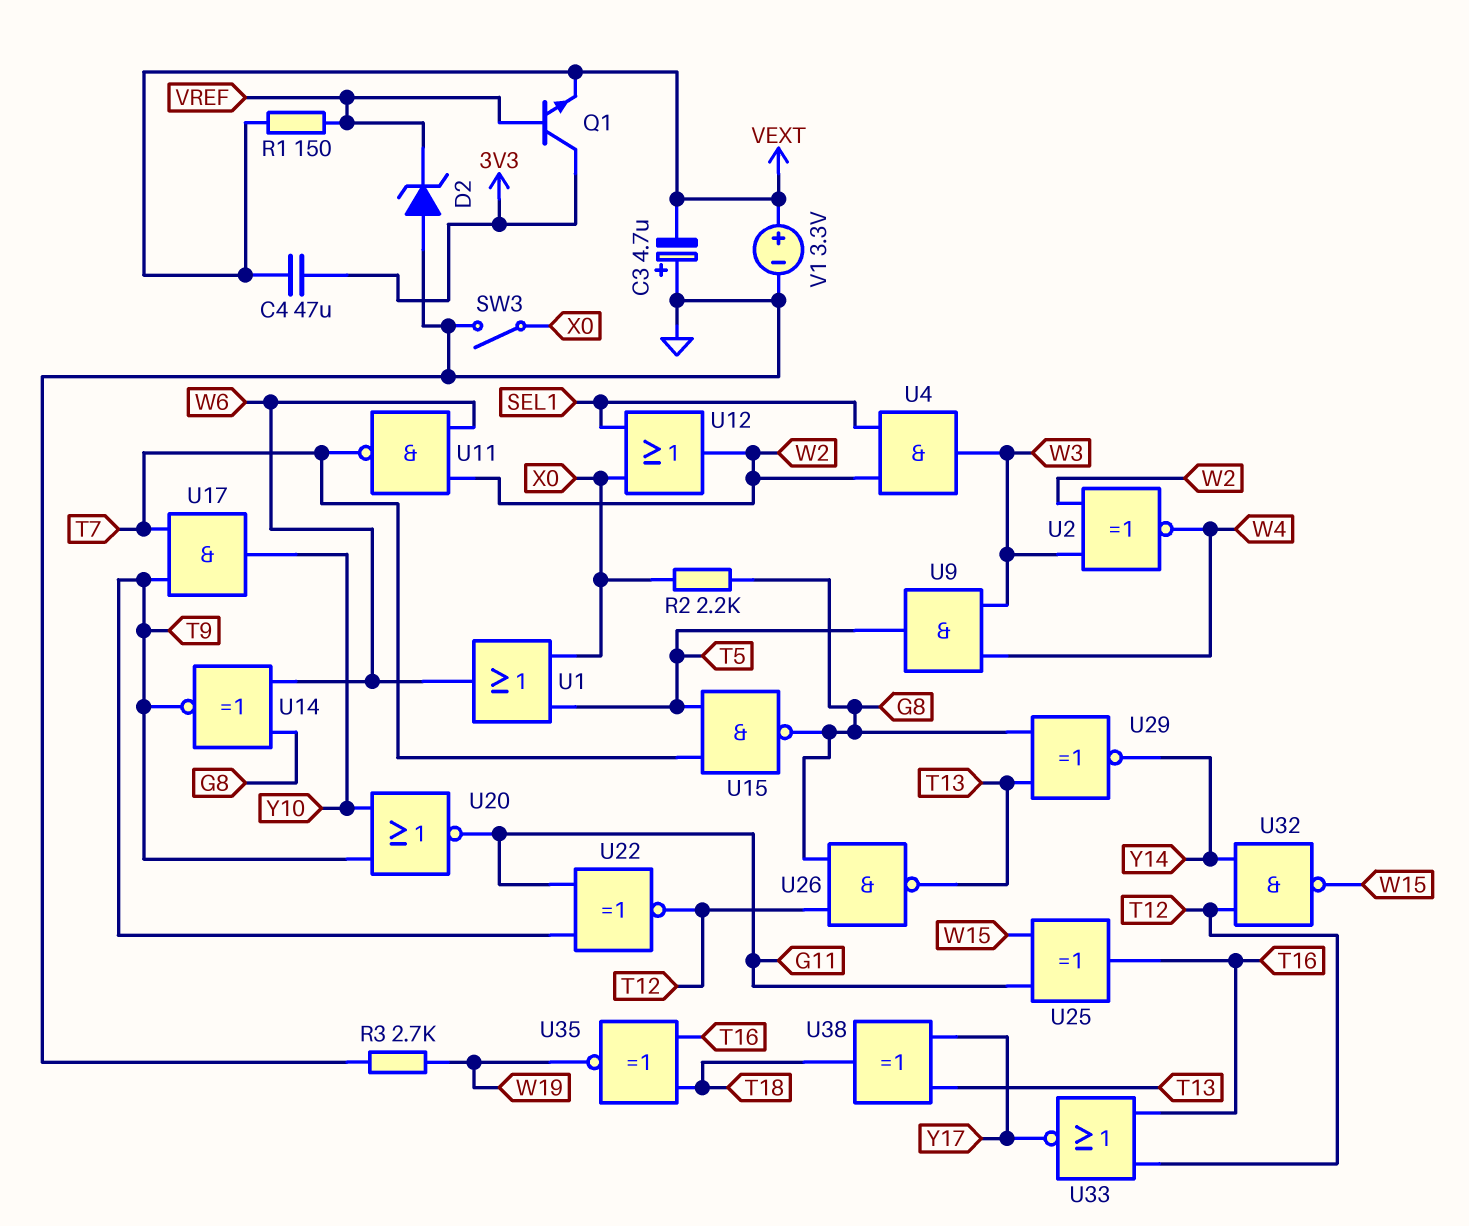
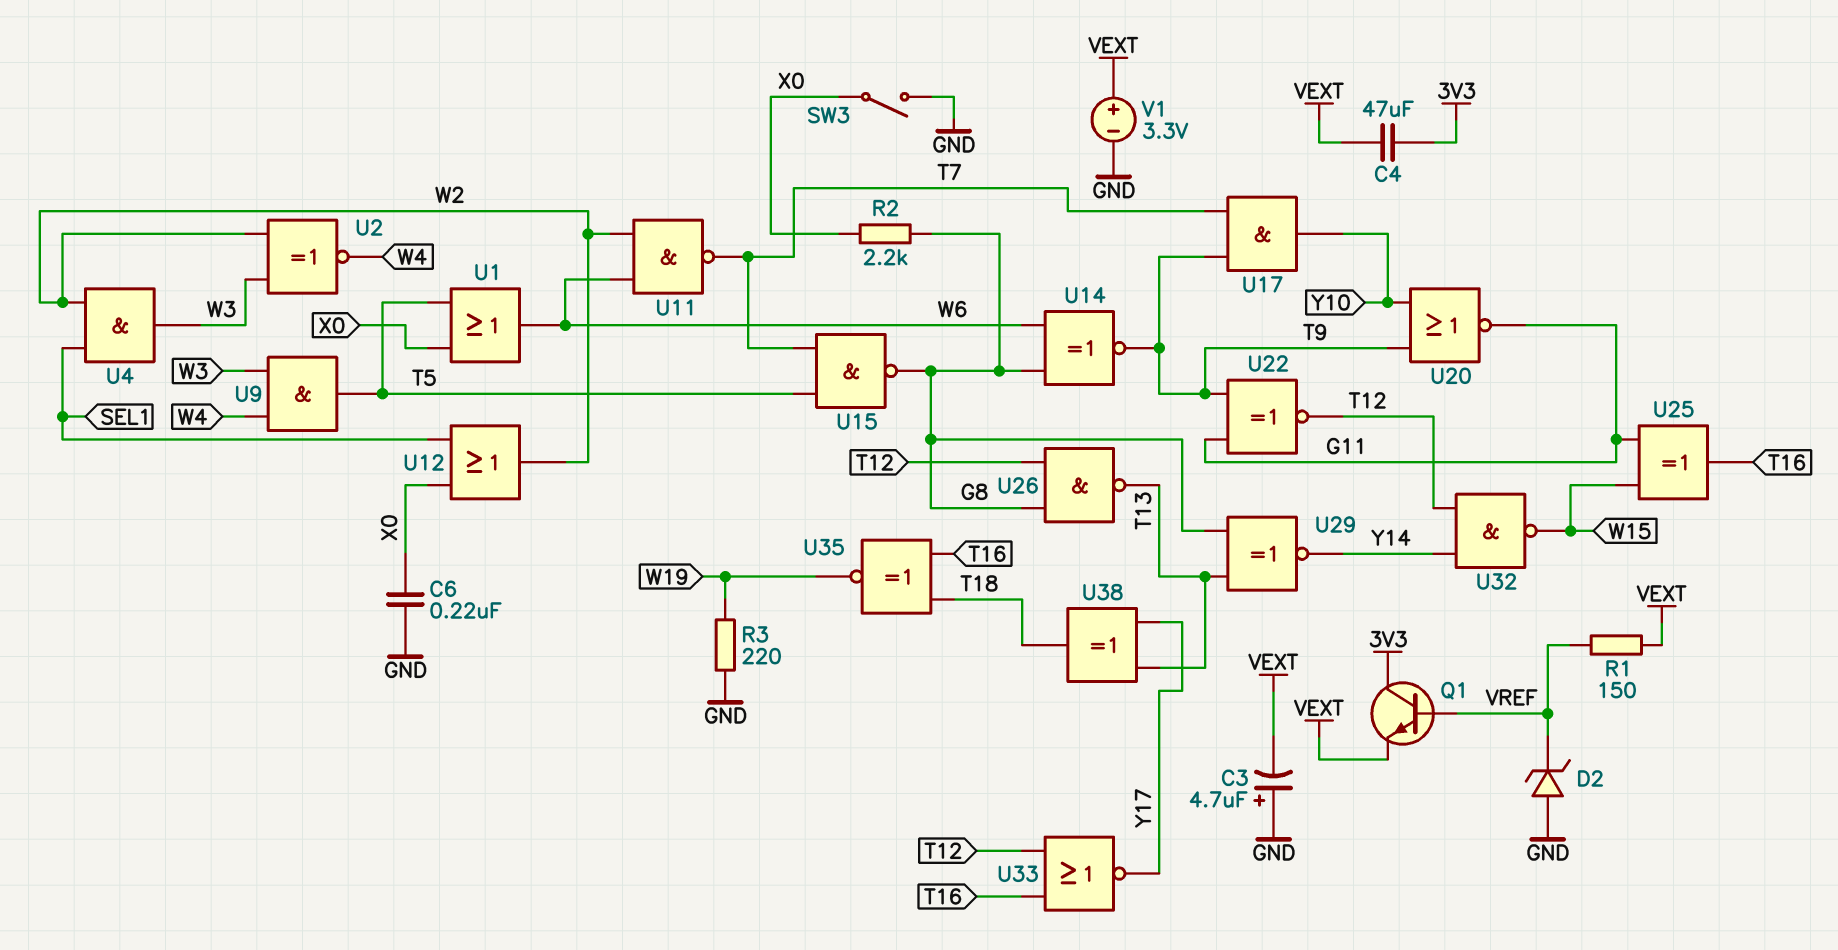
C6: none -> 220nF (GND, X0)
R3: 2.7k (GND, W19) -> 220 (GND, W19)

